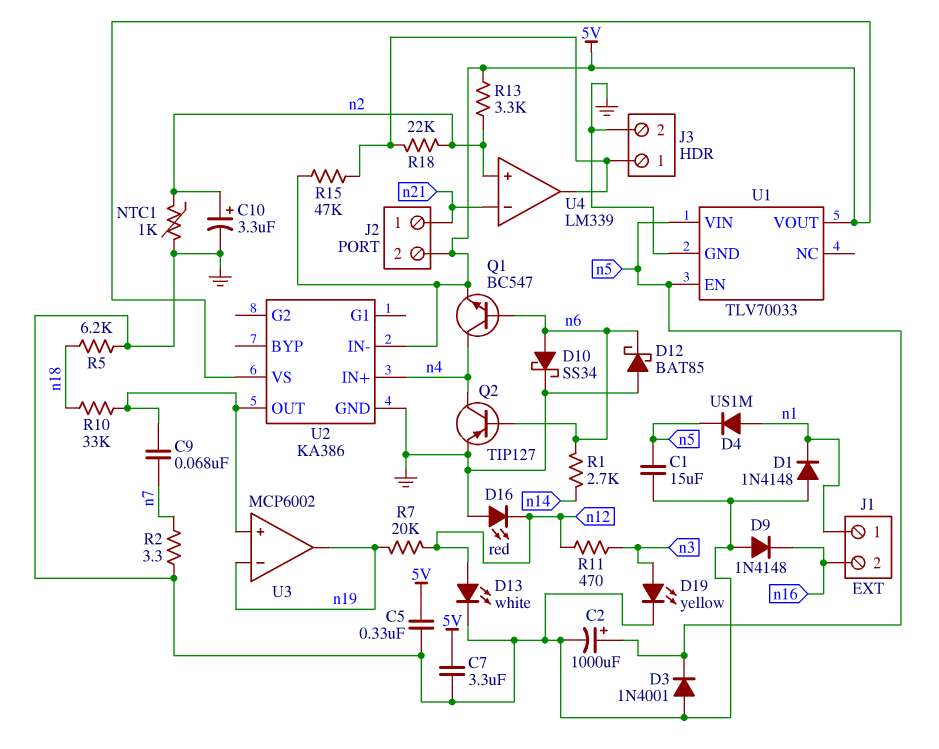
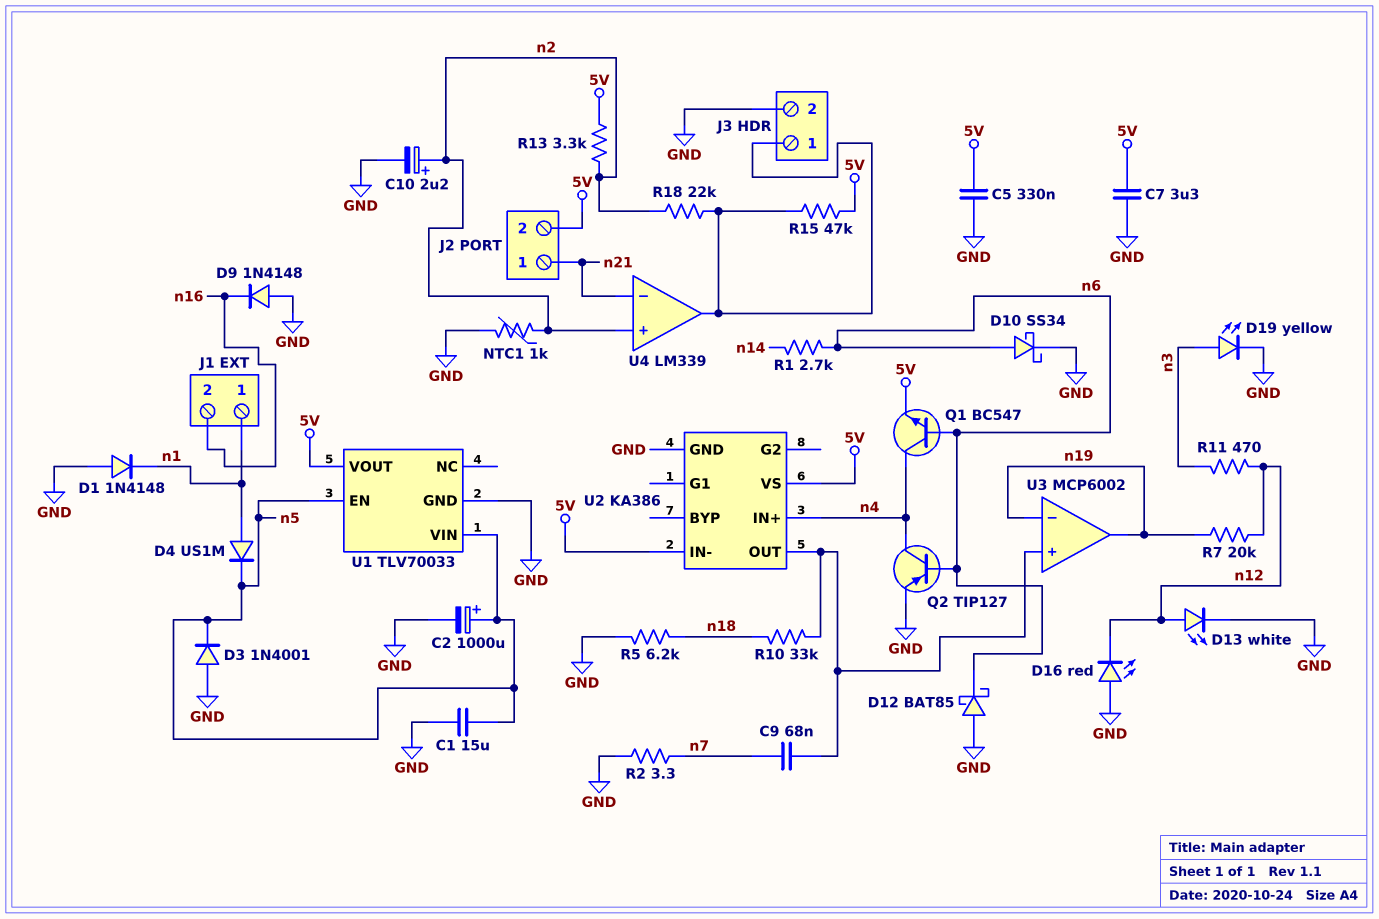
C10: 3.3uF (plus n2, minus GND) -> 2.2uF (plus n2, minus GND)

